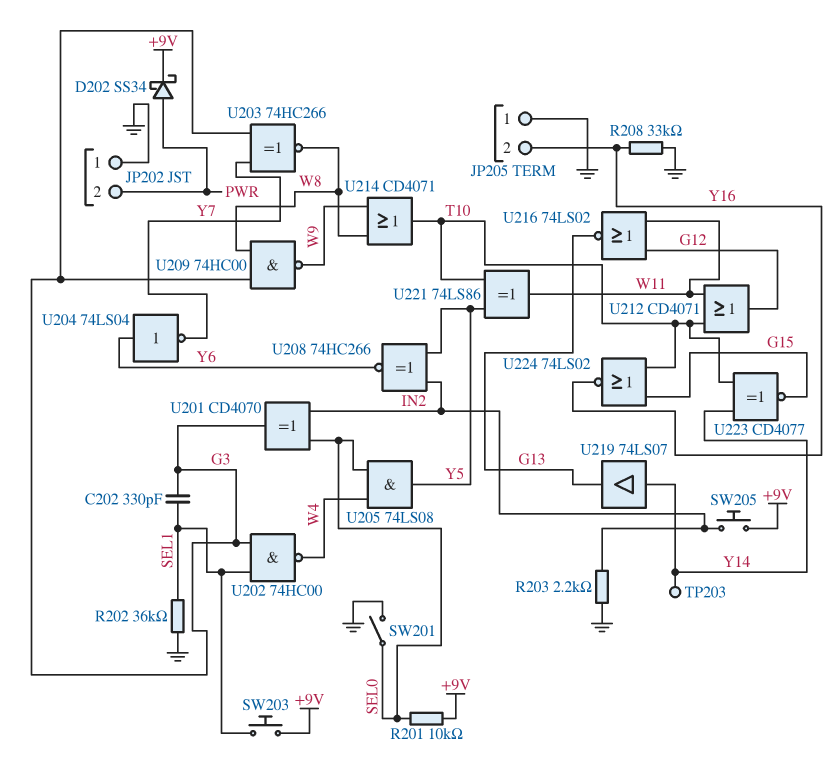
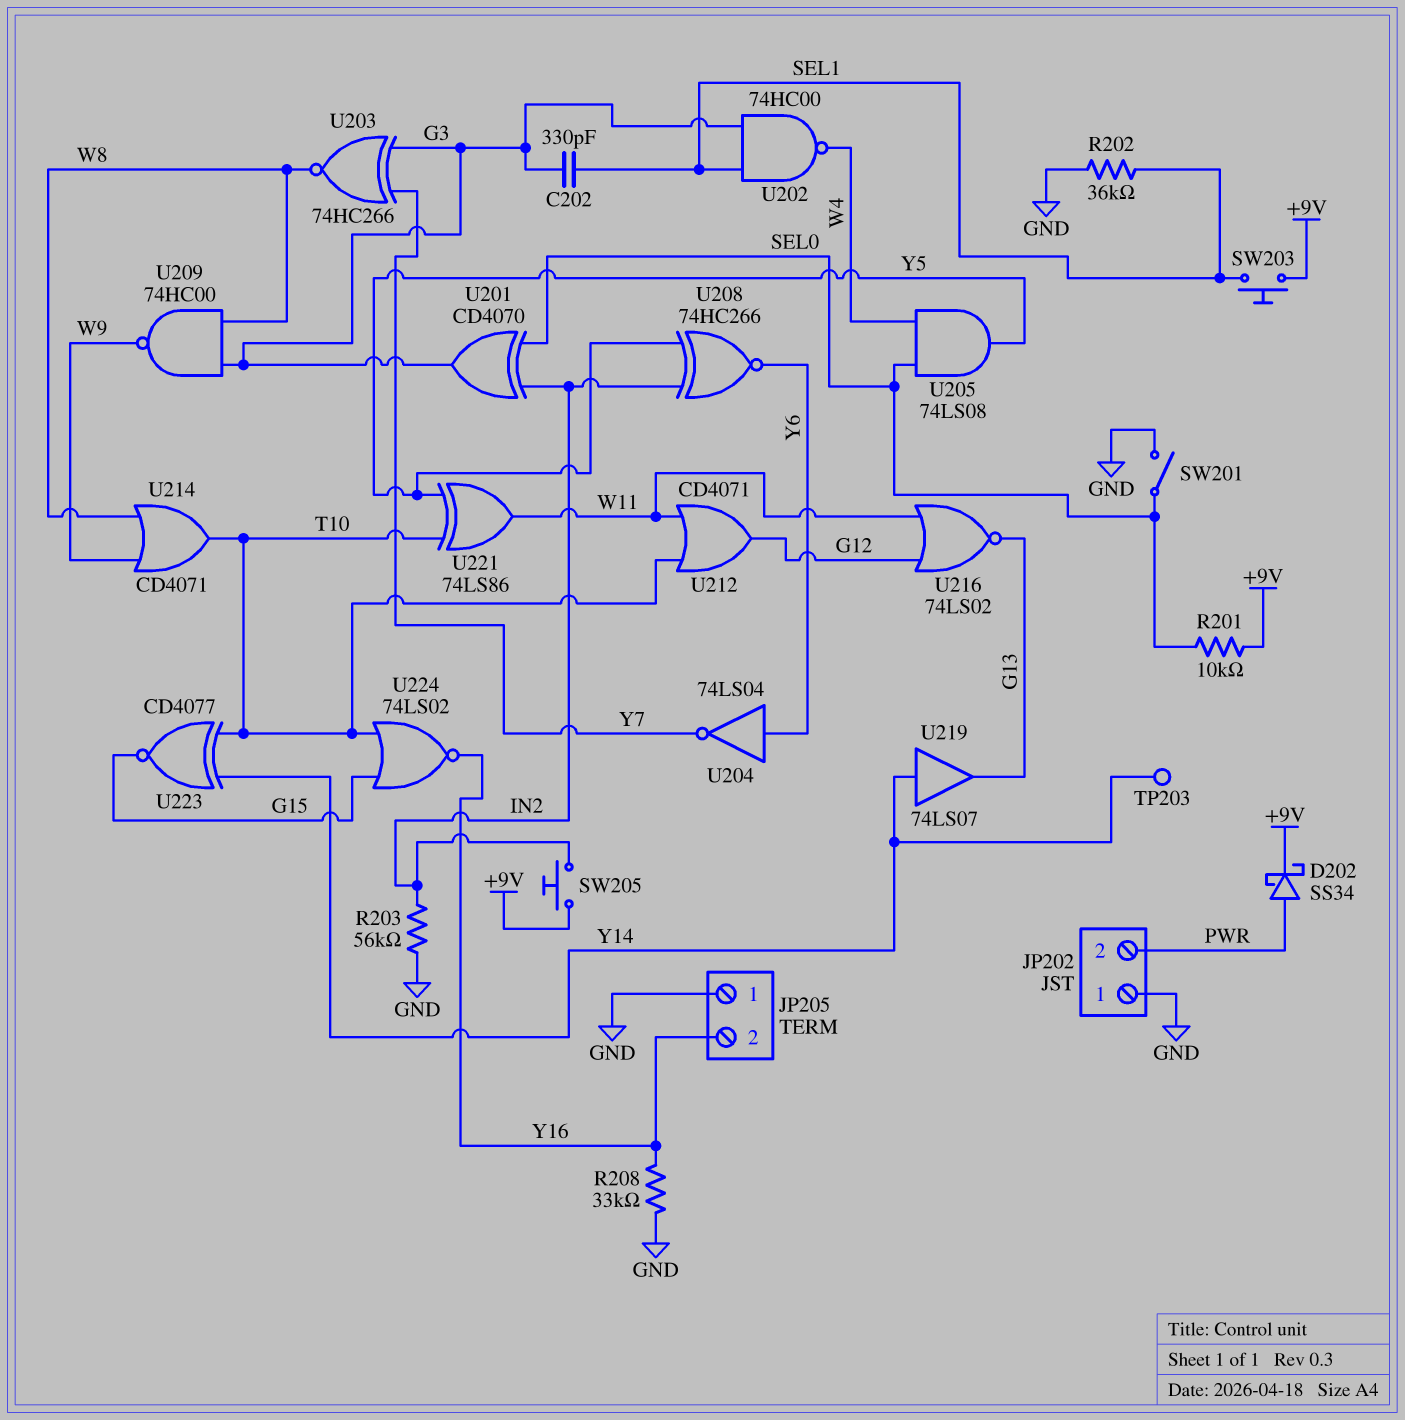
R203: 2.2k (GND, IN2) -> 56k (GND, IN2)

